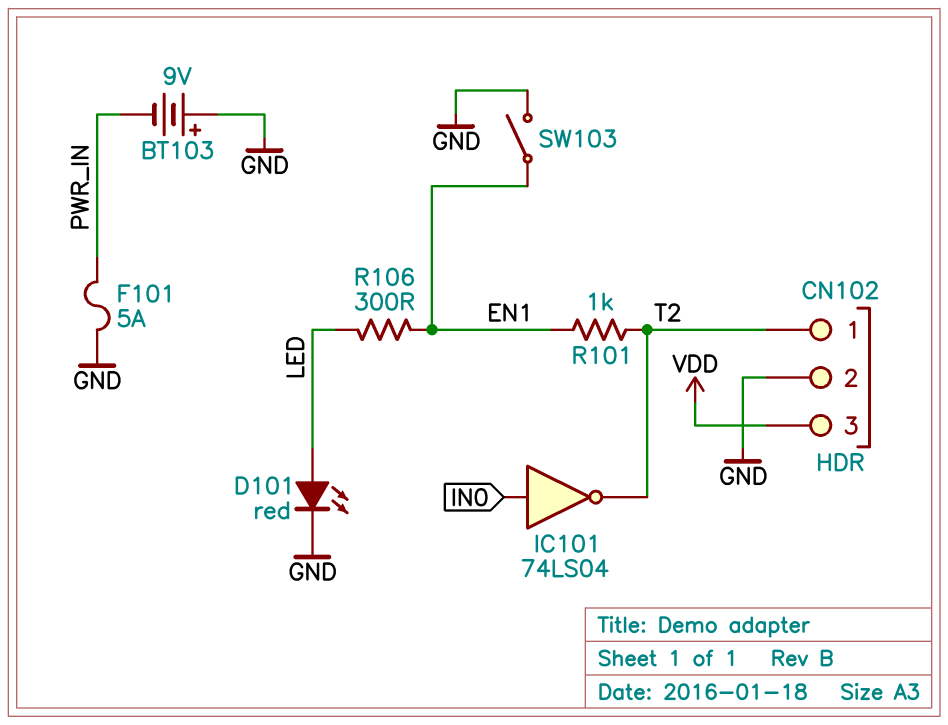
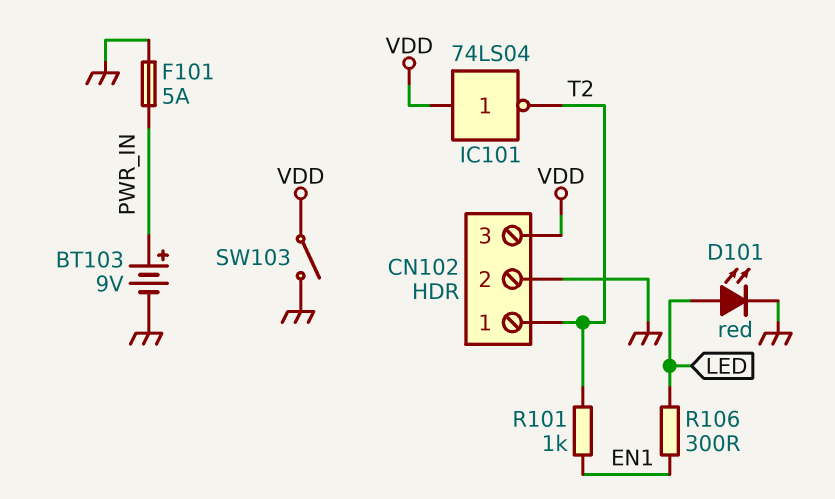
BT103: 9V (plus GND, minus PWR_IN) -> 9V (plus PWR_IN, minus GND)
IC101: NOT 74LS04 (in IN0, out T2) -> NOT 74LS04 (in VDD, out T2)
SW103: switch (EN1, GND) -> switch (GND, VDD)

